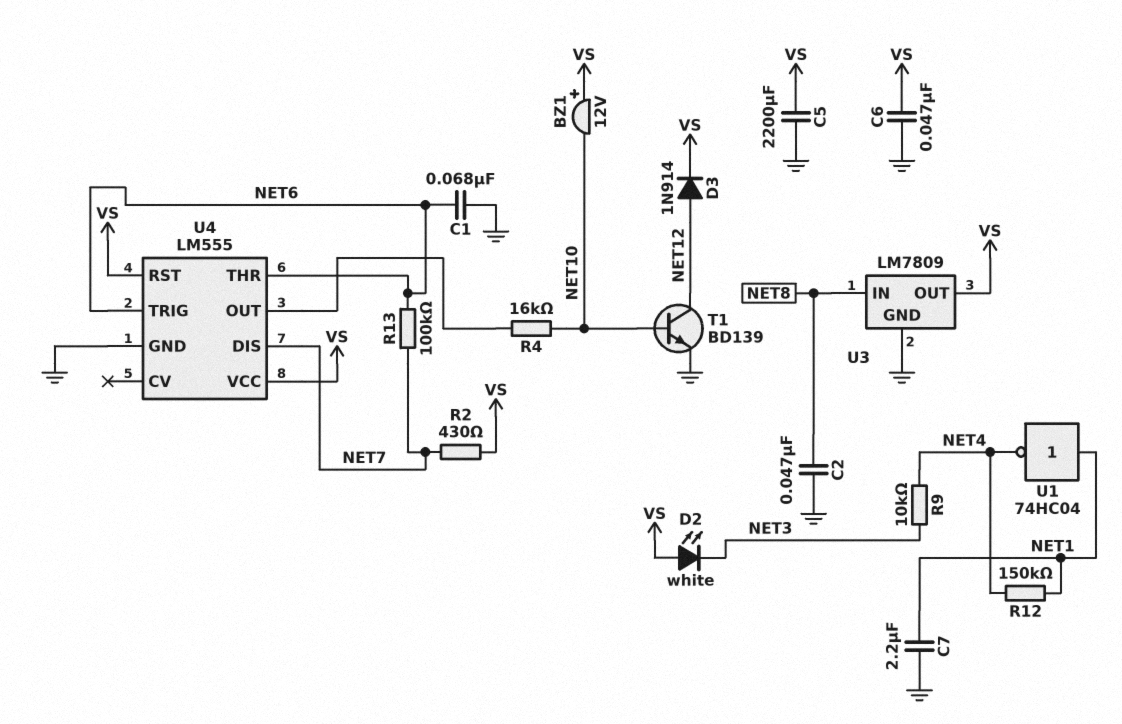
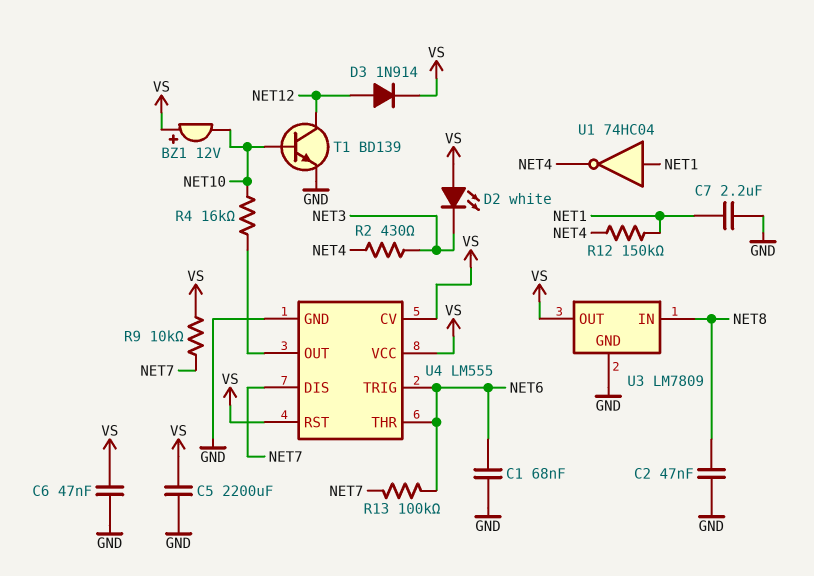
R2: 430 (NET7, VS) -> 430 (NET3, NET4)
R9: 10k (NET3, NET4) -> 10k (NET7, VS)
U4 pin CV: none -> VS

